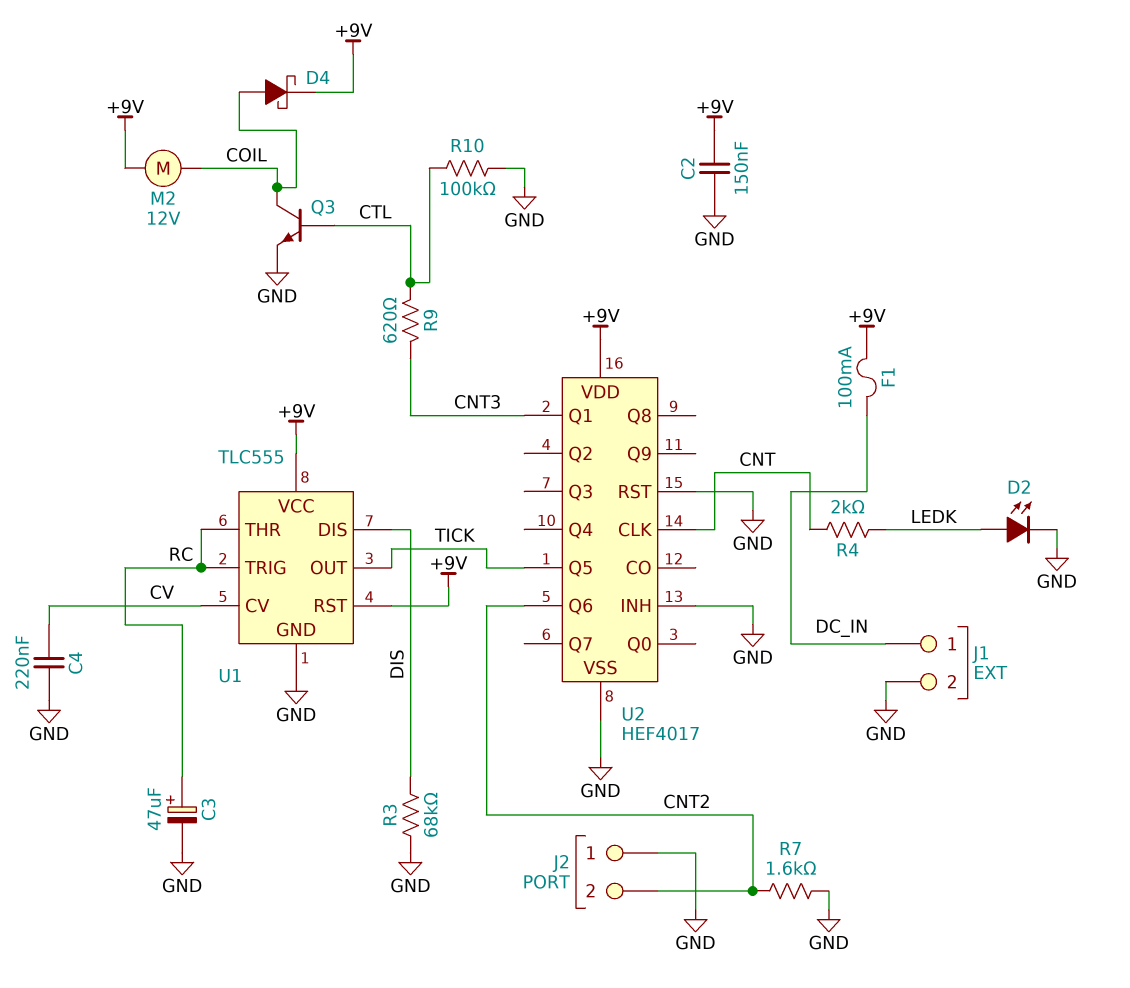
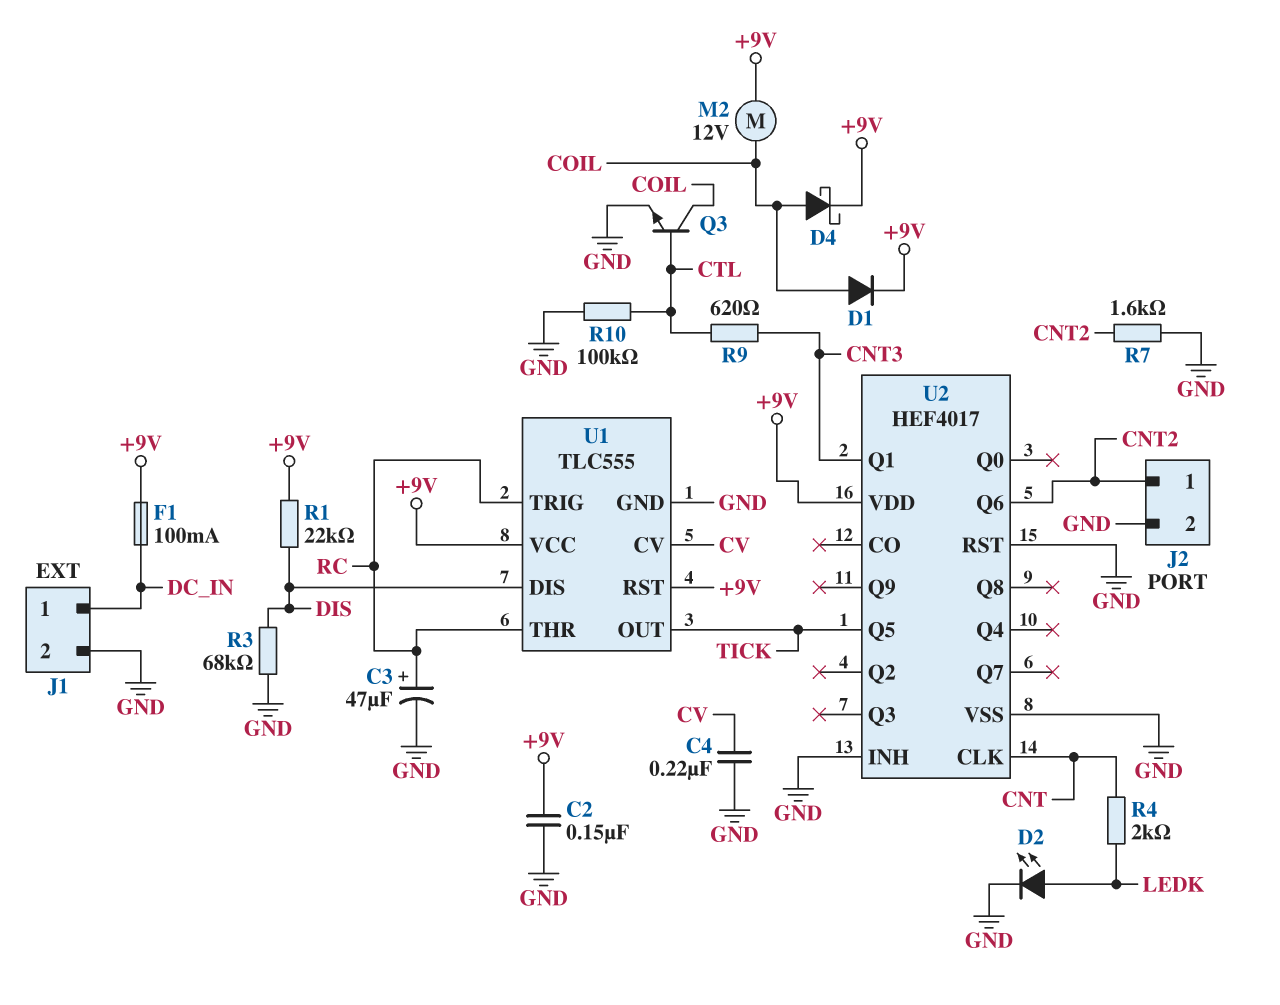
D1: none -> diode (A COIL, K +9V)
J2 pin 1: GND -> CNT2
J2 pin 2: CNT2 -> GND
R1: none -> 22k (+9V, DIS)

